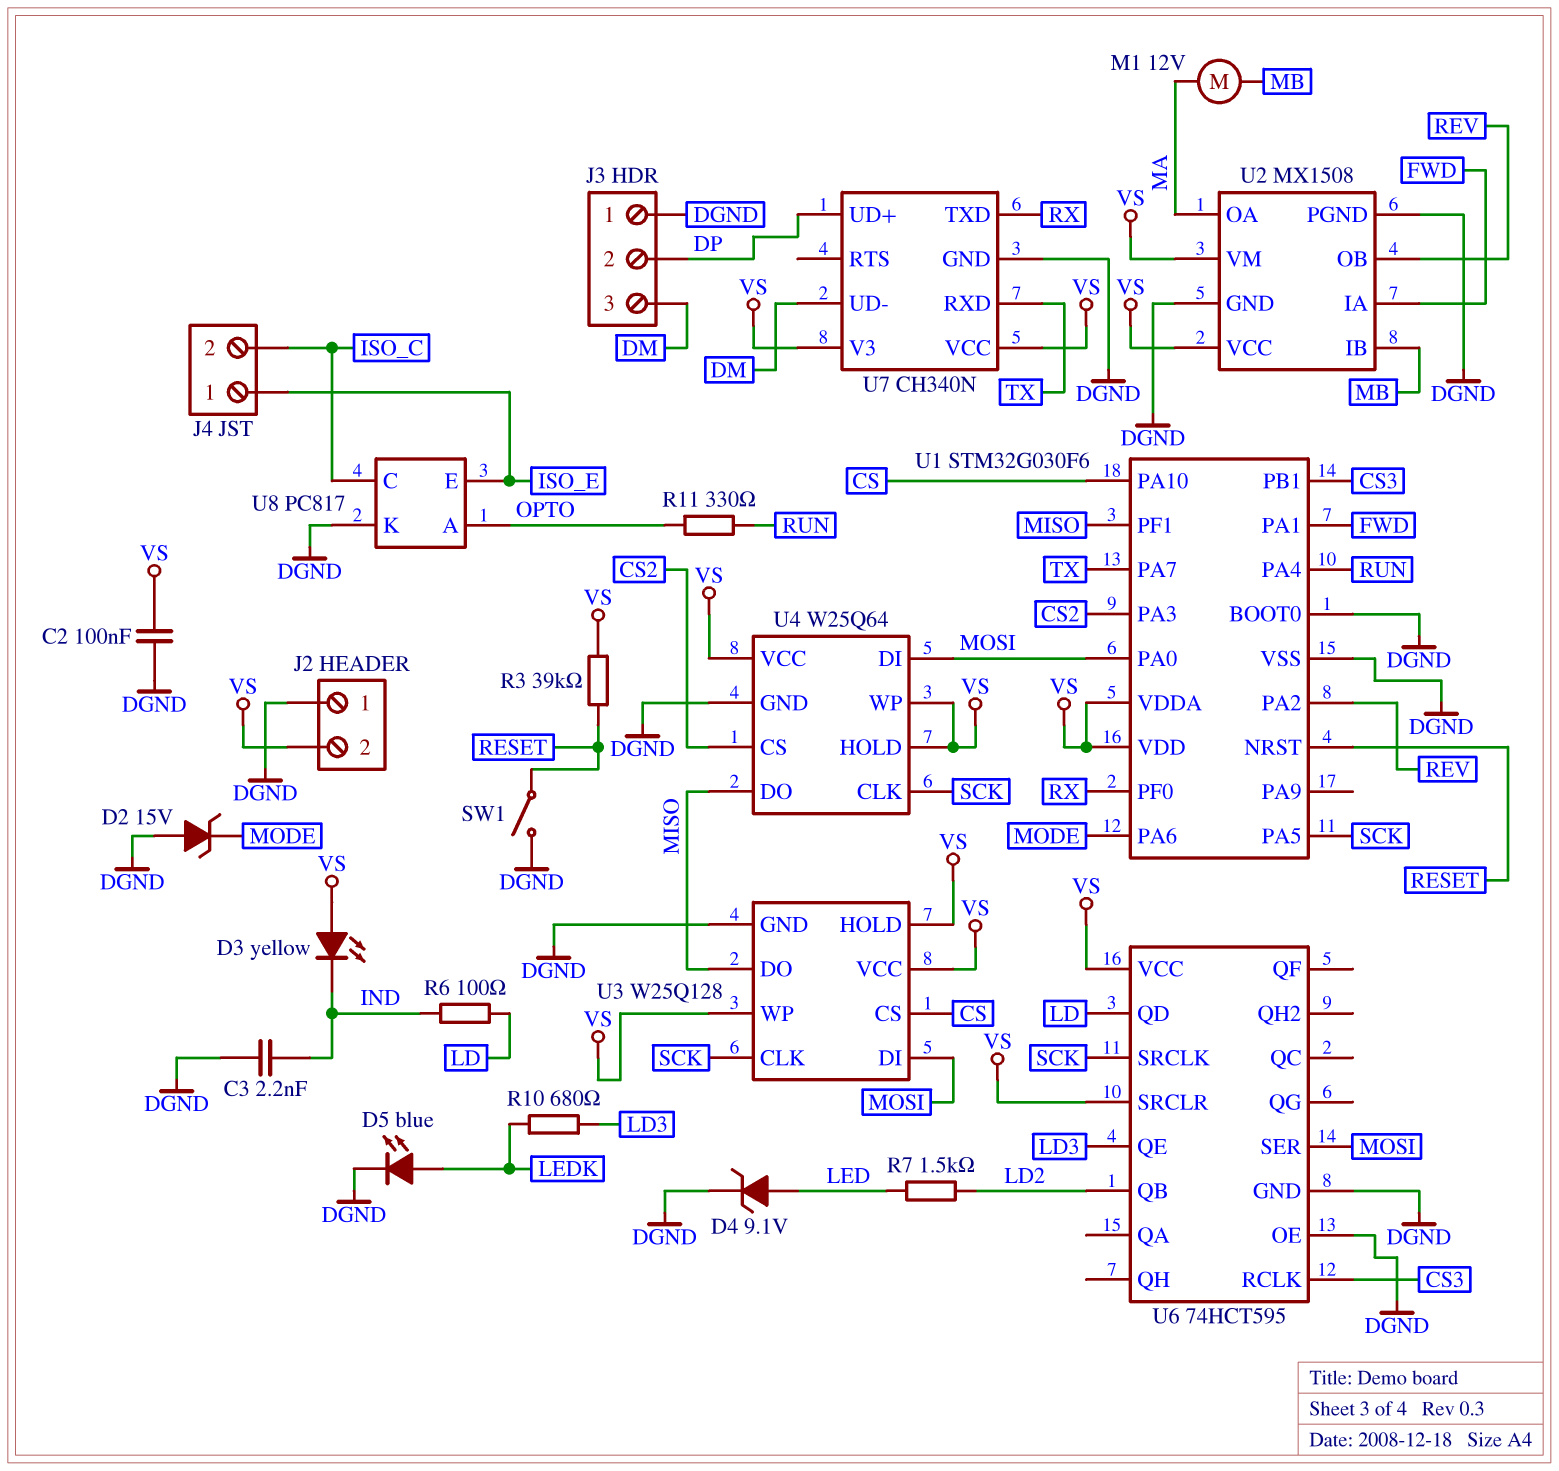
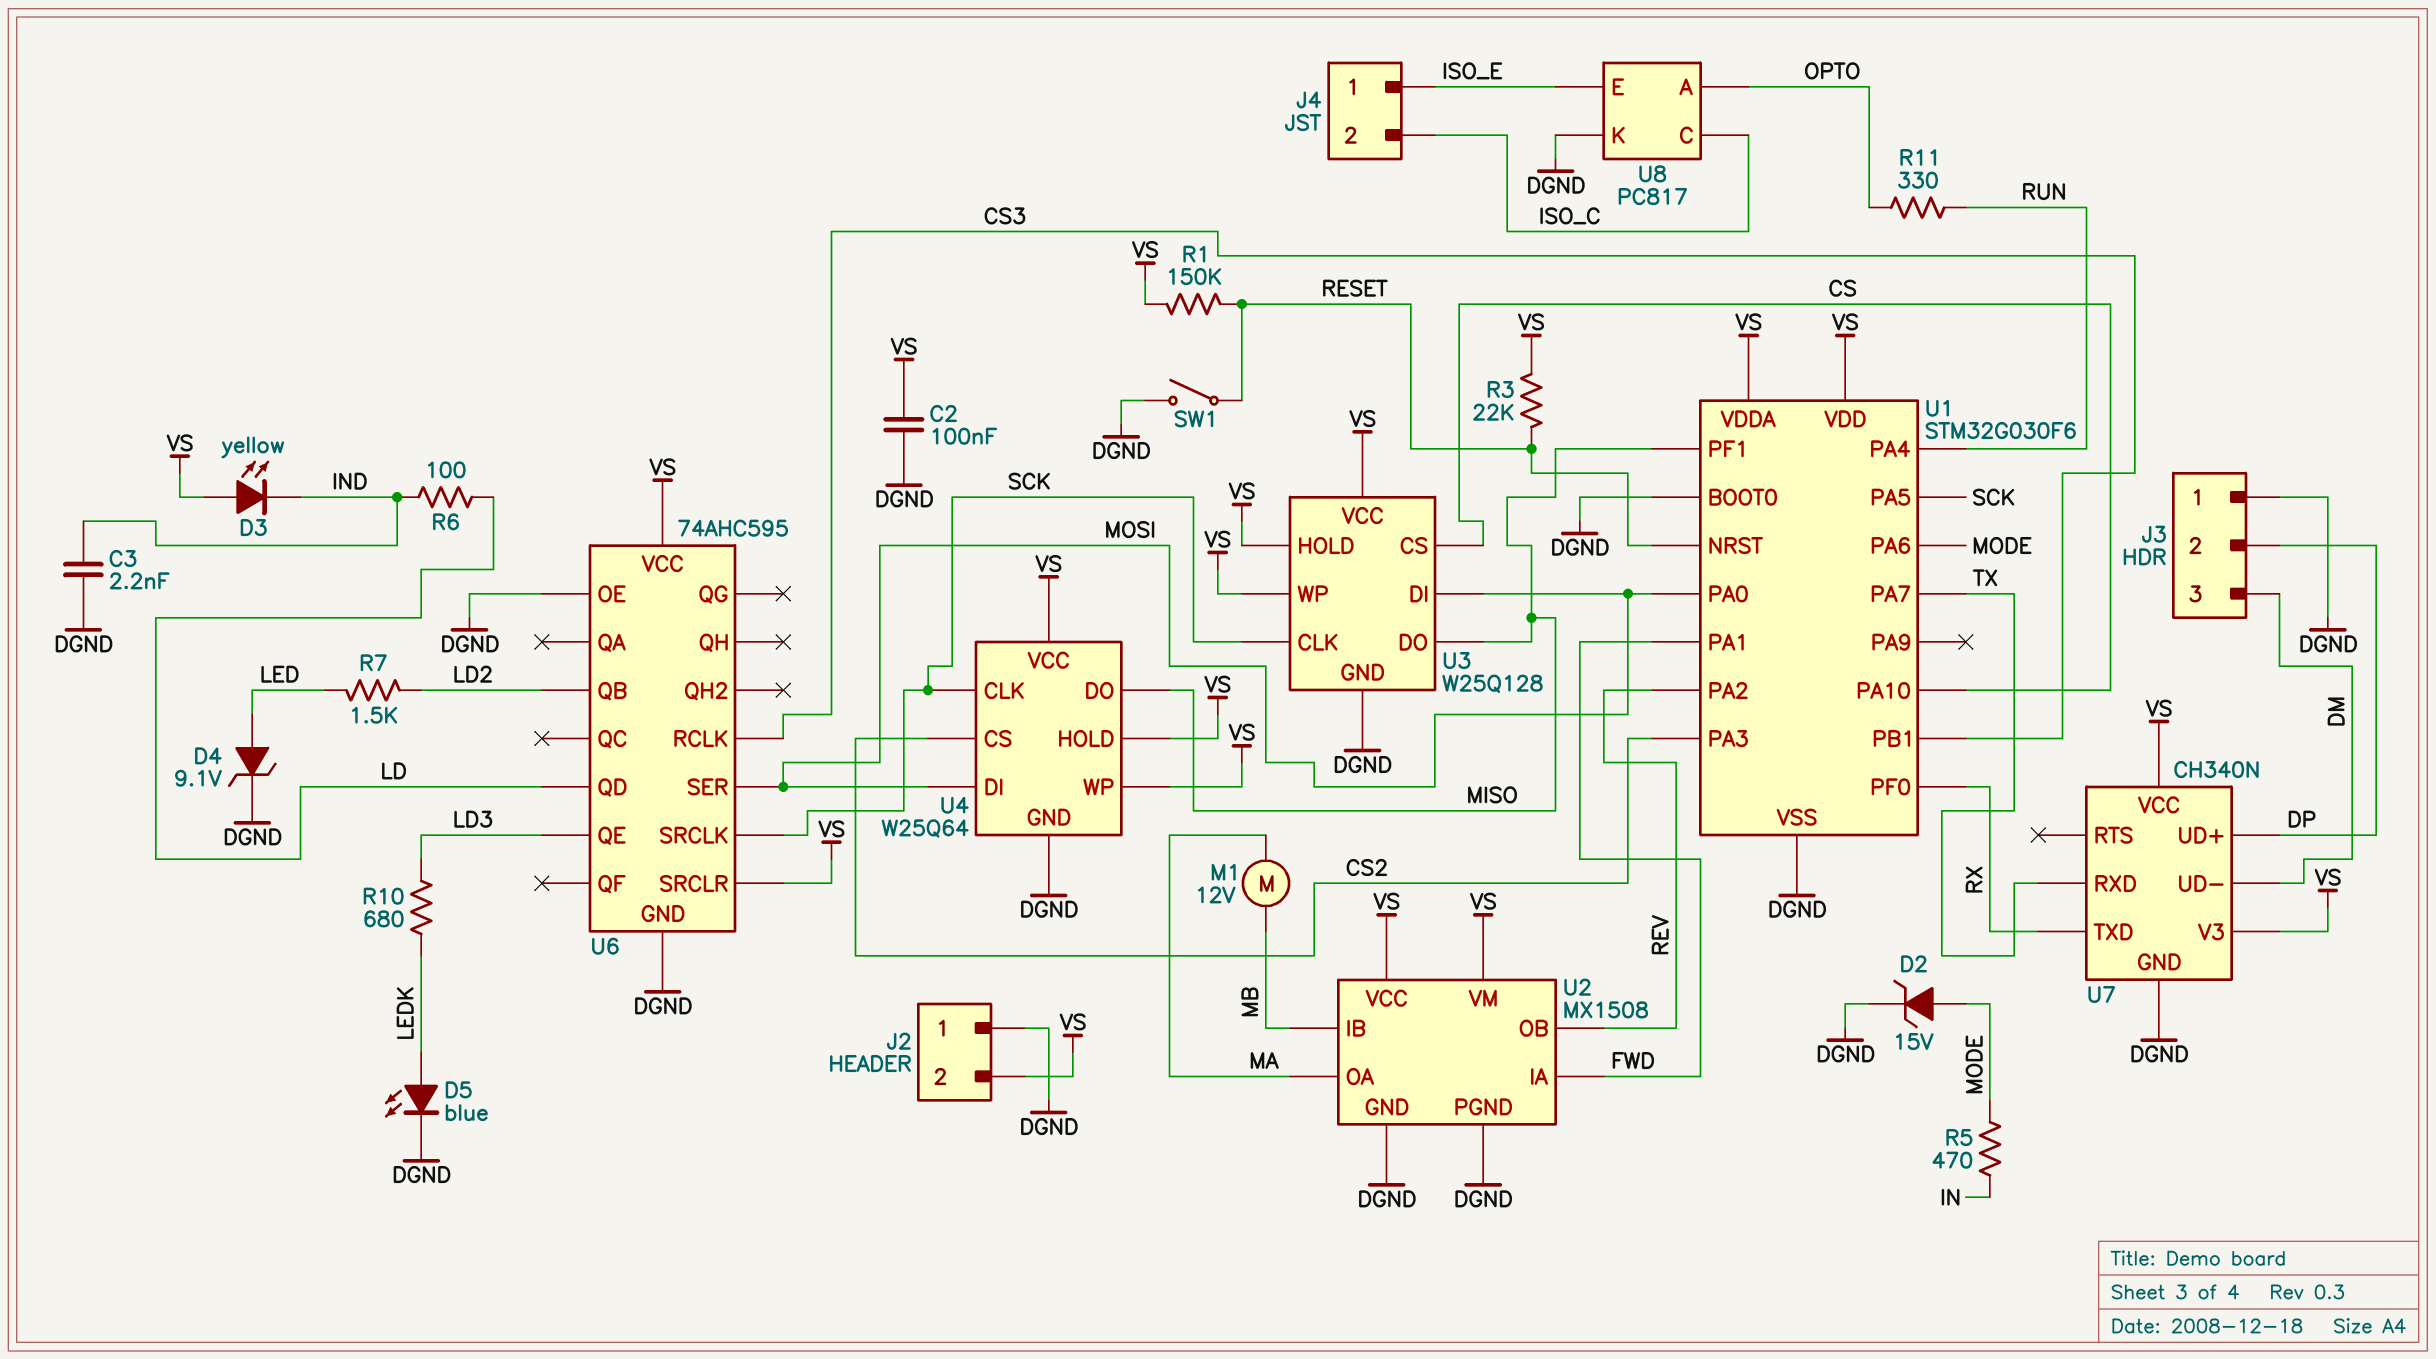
D2: zener 15V (A DGND, K MODE) -> zener 15V (A MODE, K DGND)
R1: none -> 150k (RESET, VS)
R3: 39k (RESET, VS) -> 22k (RESET, VS)
R5: none -> 470 (IN, MODE)
U6: 74HCT595 -> 74AHC595

